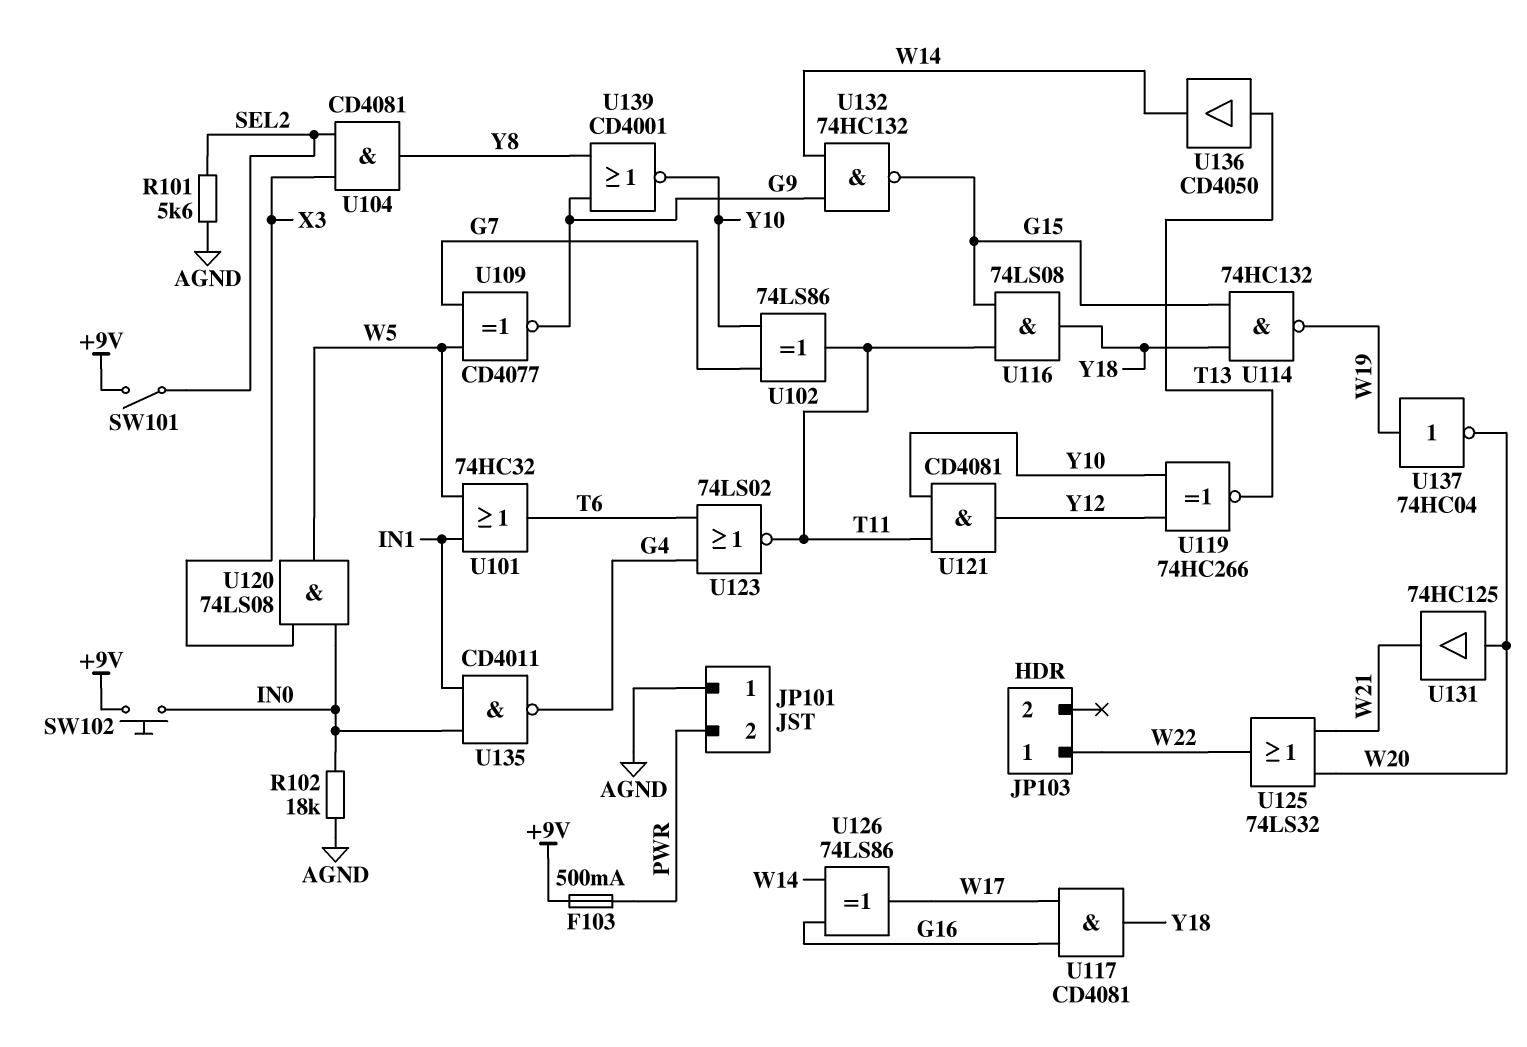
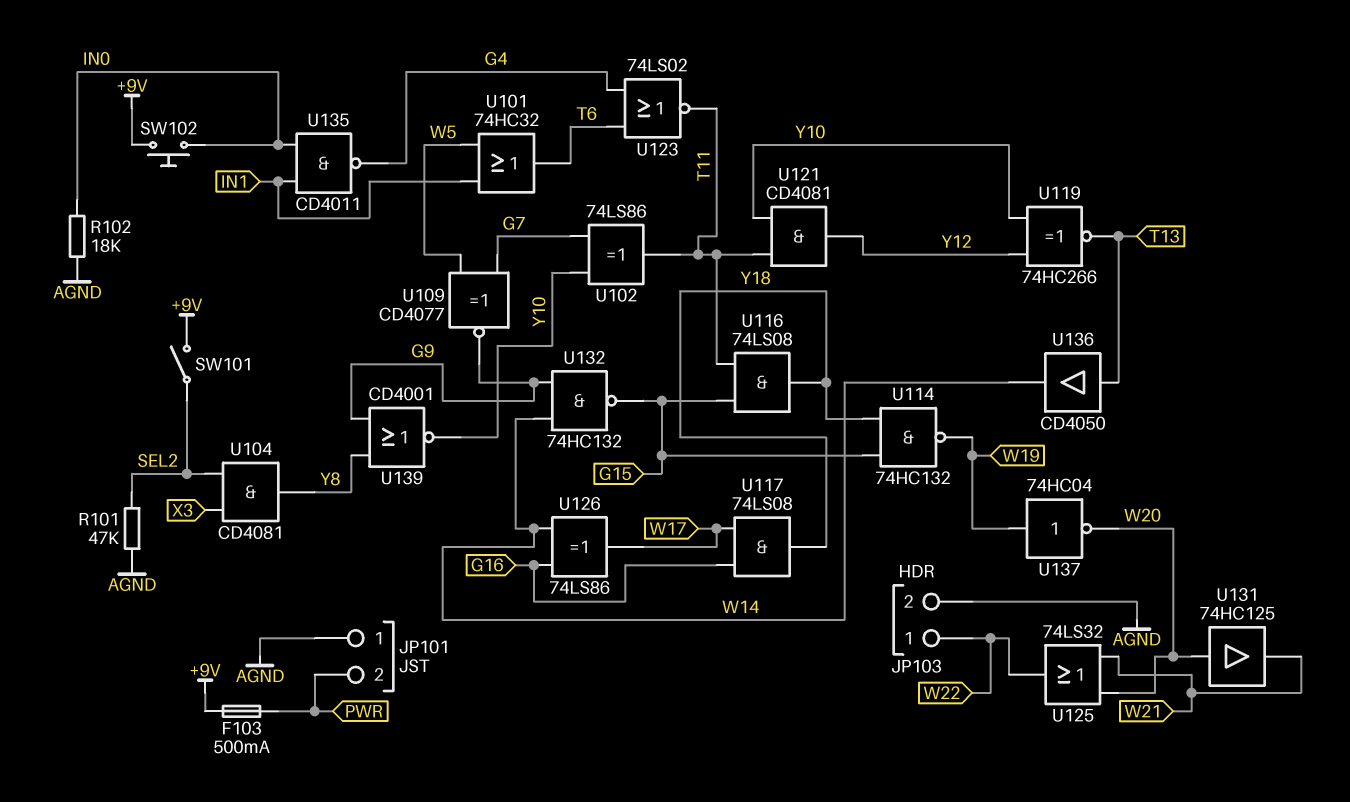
JP103 pin 2: none -> AGND
R101: 5.6k (AGND, SEL2) -> 47k (AGND, SEL2)
U117: AND CD4081 (in G16, in W17, out Y18) -> AND 74LS08 (in G16, in W17, out Y18)
U120: AND 74LS08 (in IN0, in X3, out W5) -> none

